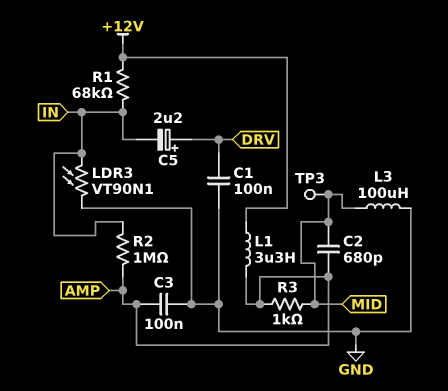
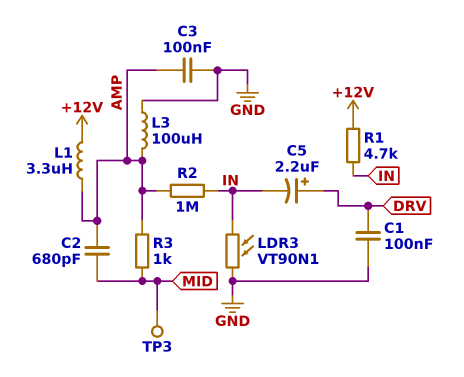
L3: 100uH (GND, MID) -> 100uH (AMP, GND)
R1: 68k (+12V, IN) -> 4.7k (+12V, IN)

